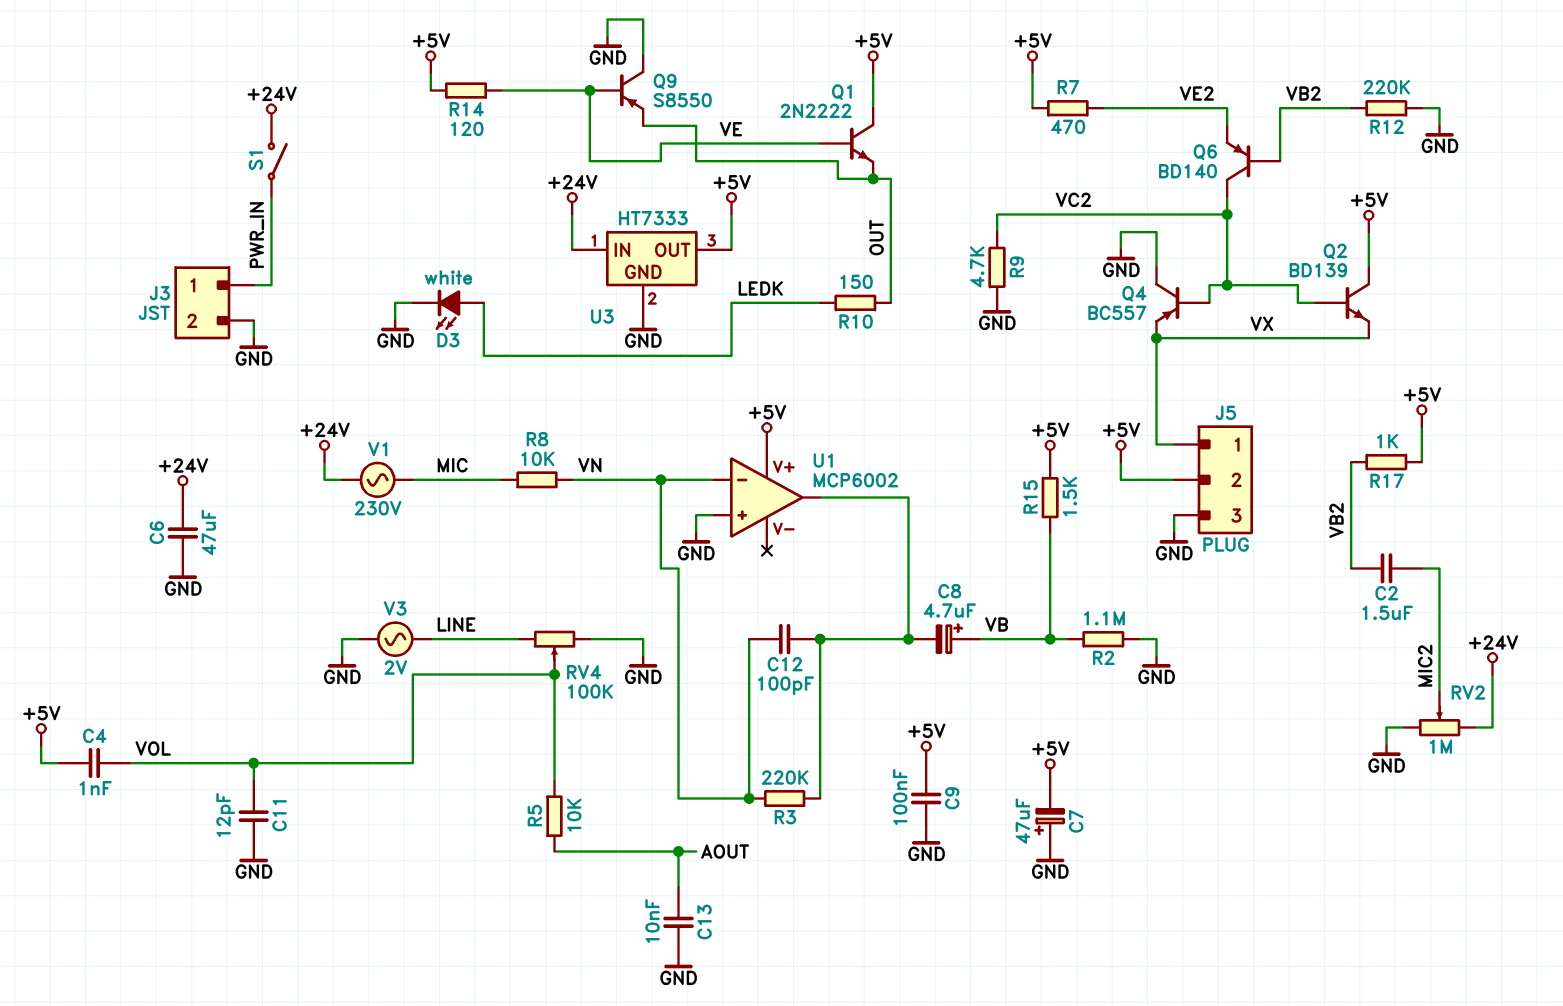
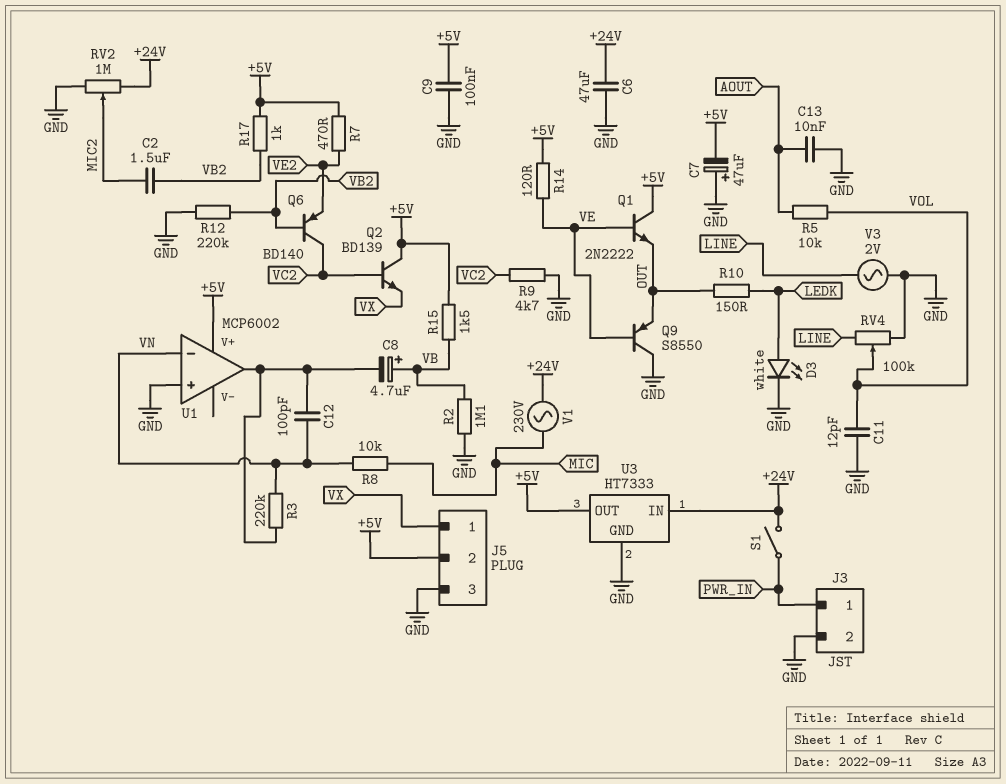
C4: 1nF (+5V, VOL) -> none
Q4: PNP BC557 (B VC2, C GND, E VX) -> none

